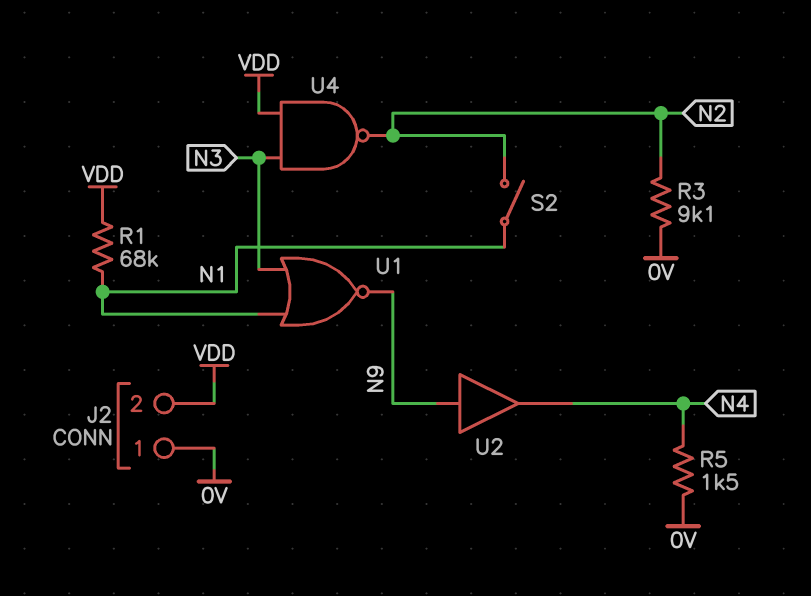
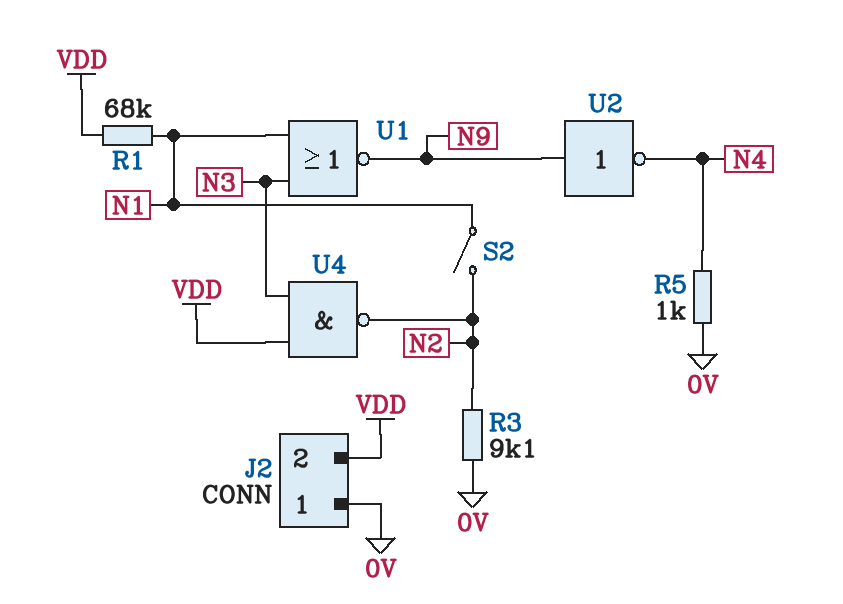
R5: 1.5k (0V, N4) -> 1k (0V, N4)
U2: buffer (in N9, out N4) -> NOT (in N9, out N4)

